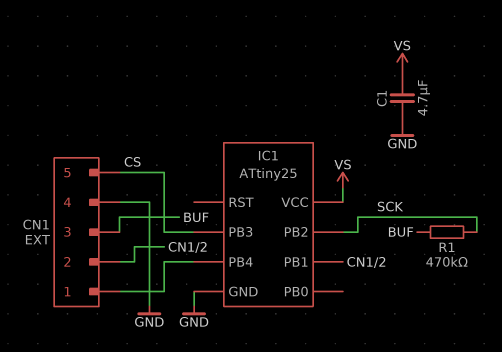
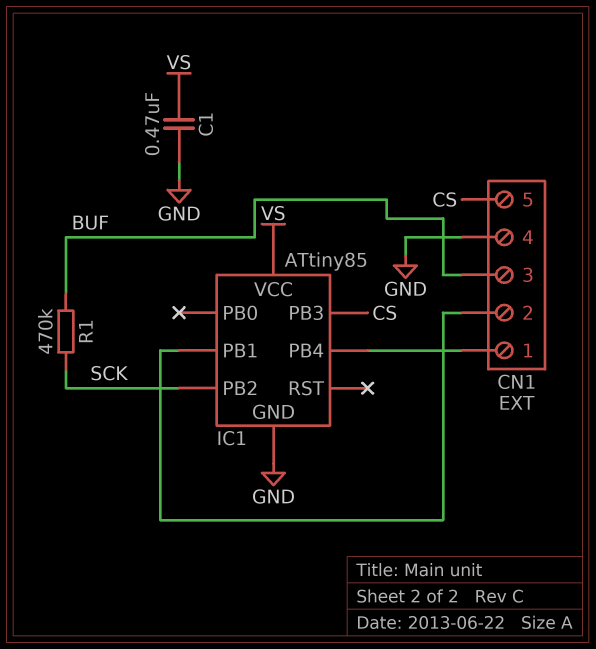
C1: 4.7uF (GND, VS) -> 470nF (GND, VS)
IC1: ATtiny25 -> ATtiny85

